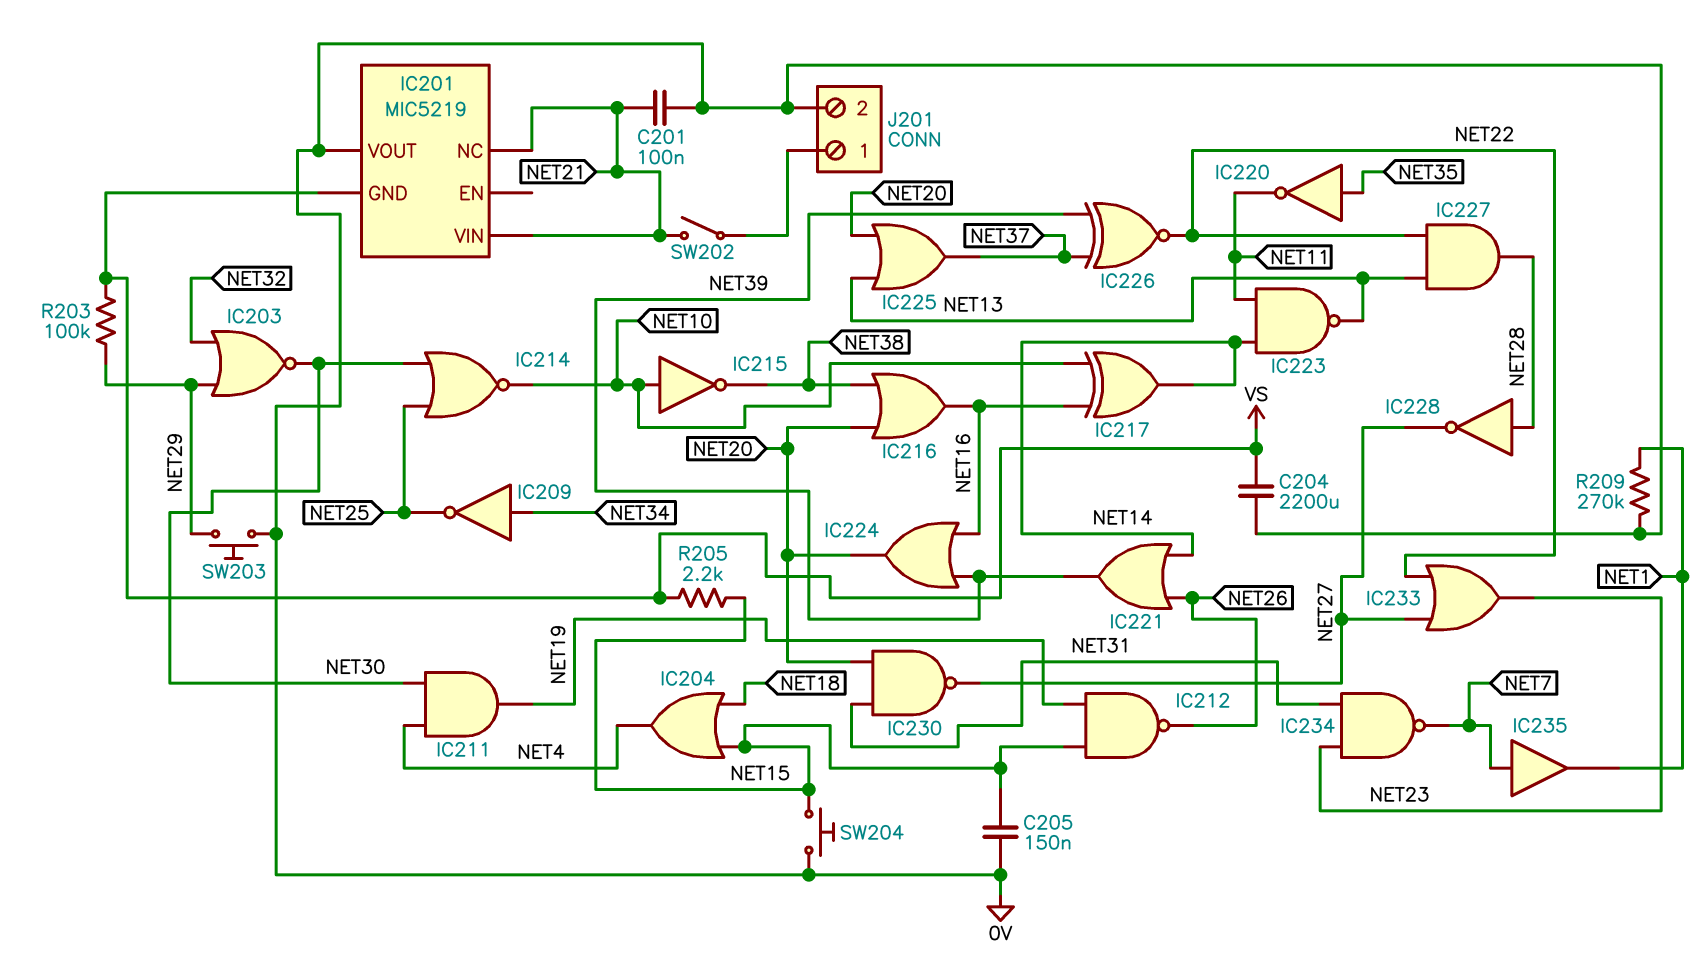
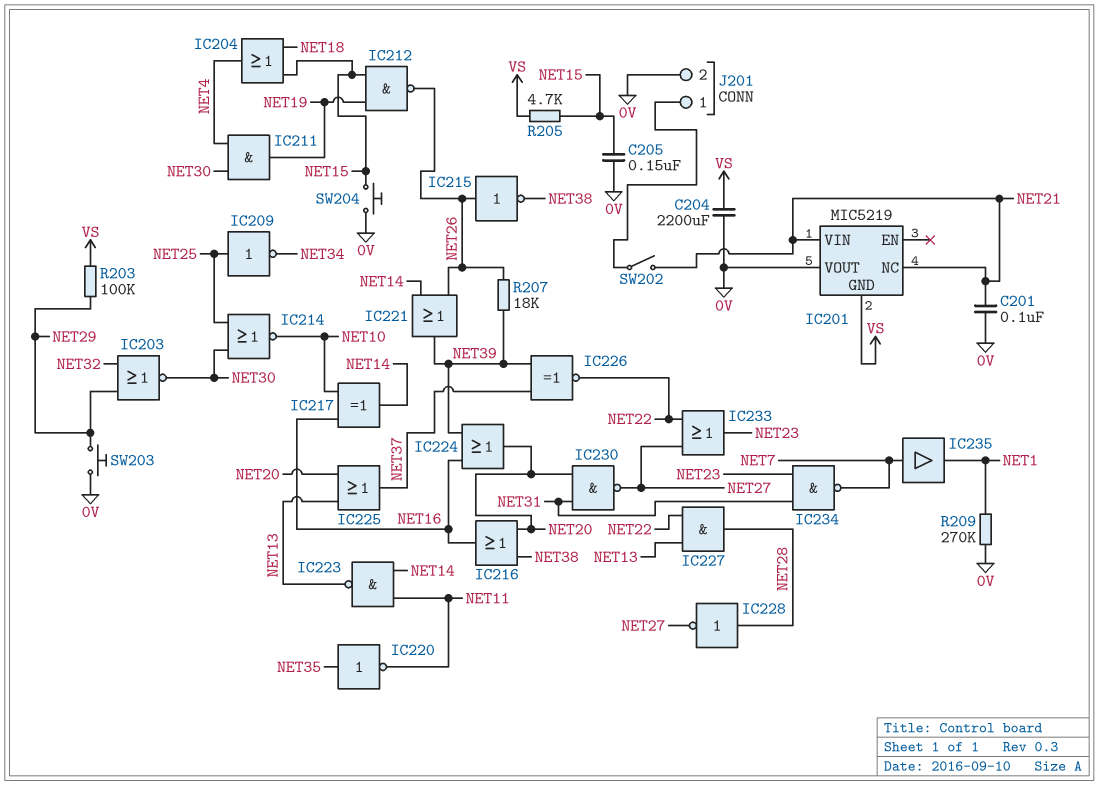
IC209: NOT (in NET34, out NET25) -> NOT (in NET25, out NET34)
IC215: NOT (in NET10, out NET38) -> NOT (in NET26, out NET38)
R205: 2.2k (NET15, VS) -> 4.7k (NET15, VS)
R207: none -> 18k (NET26, NET39)

